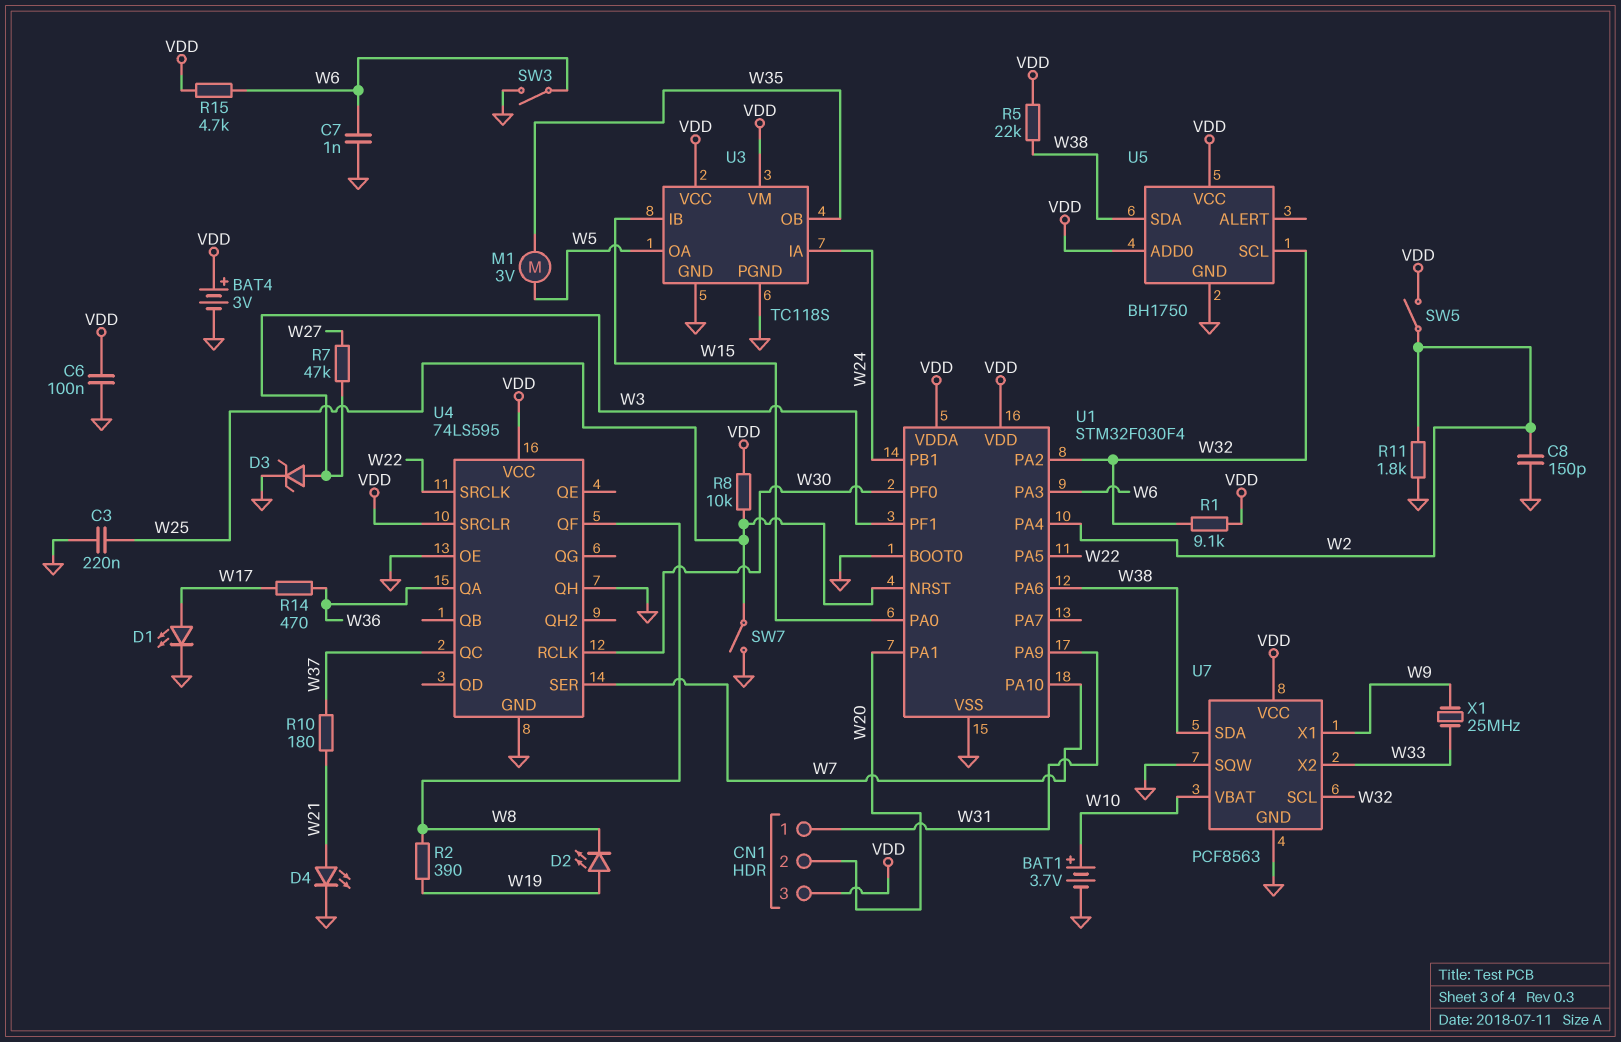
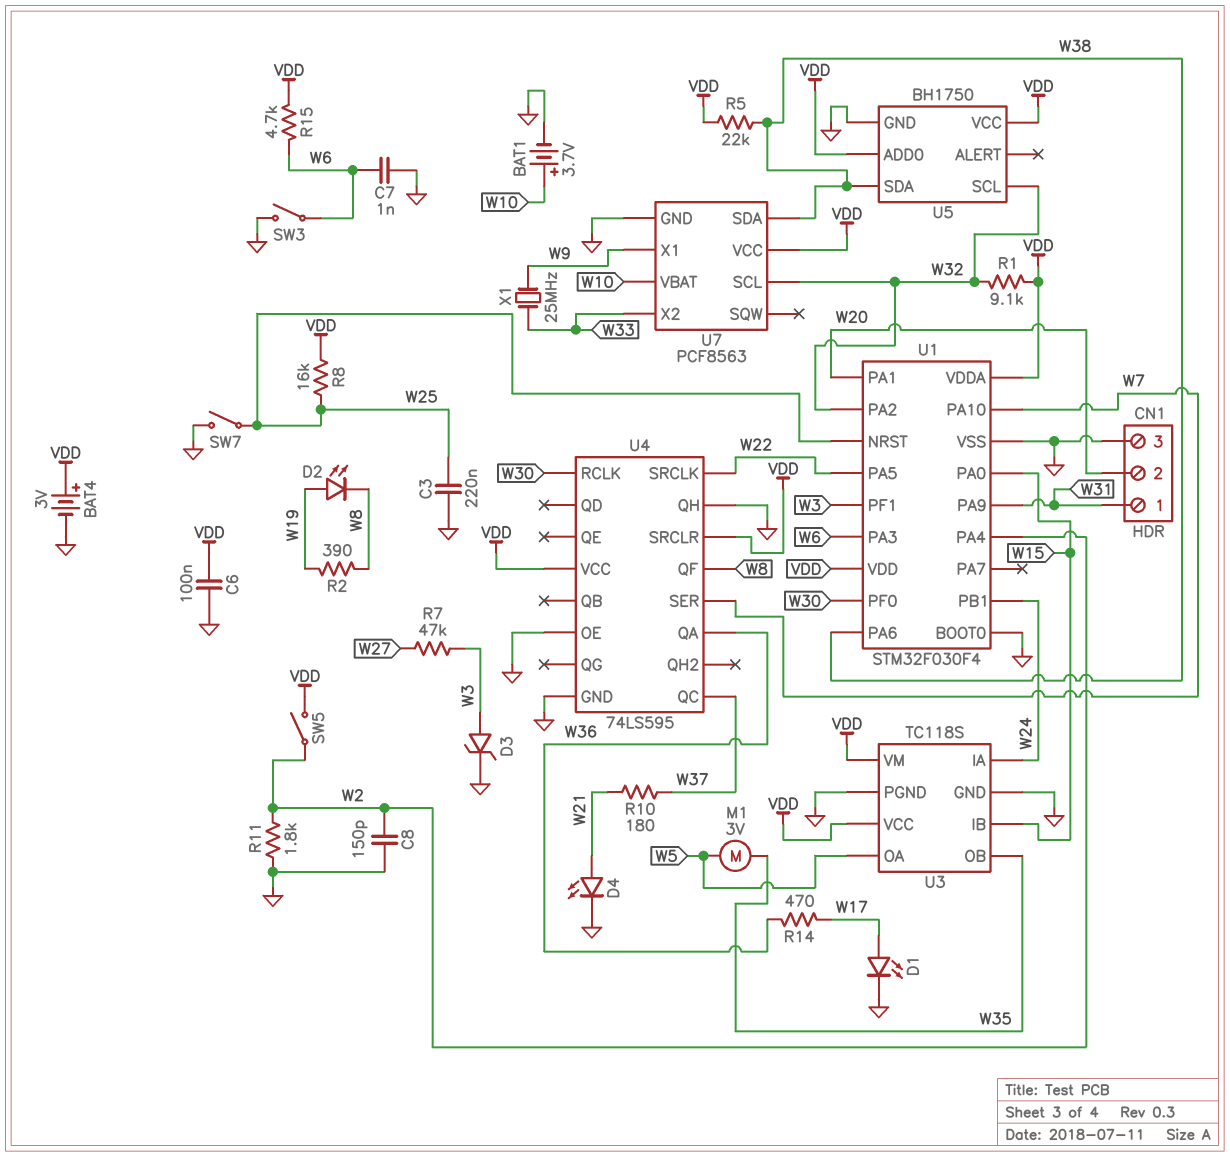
CN1 pin 3: VDD -> GND
R8: 10k (VDD, W25) -> 16k (VDD, W25)
U7 pin SQW: GND -> none

